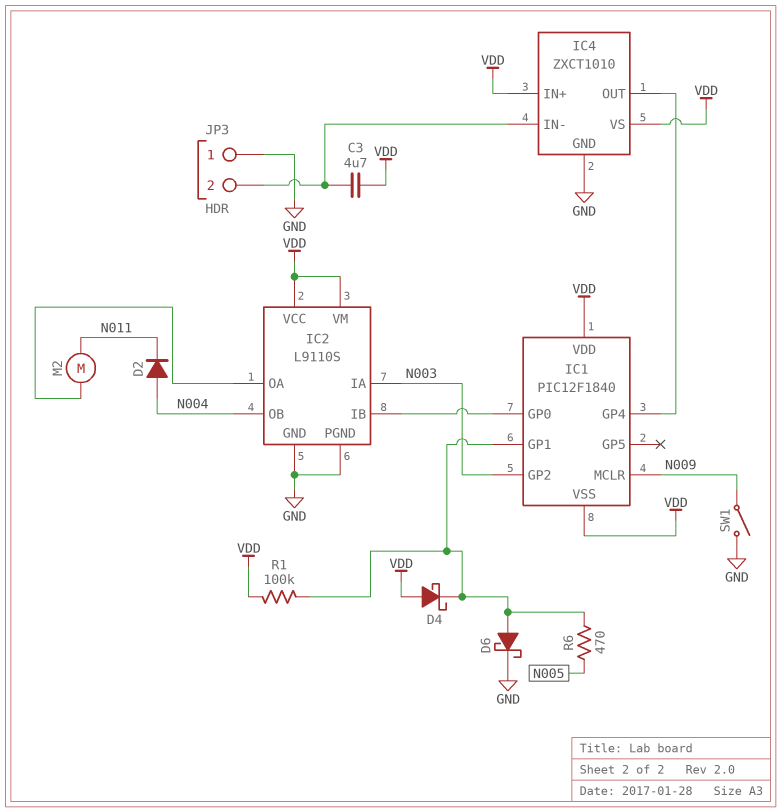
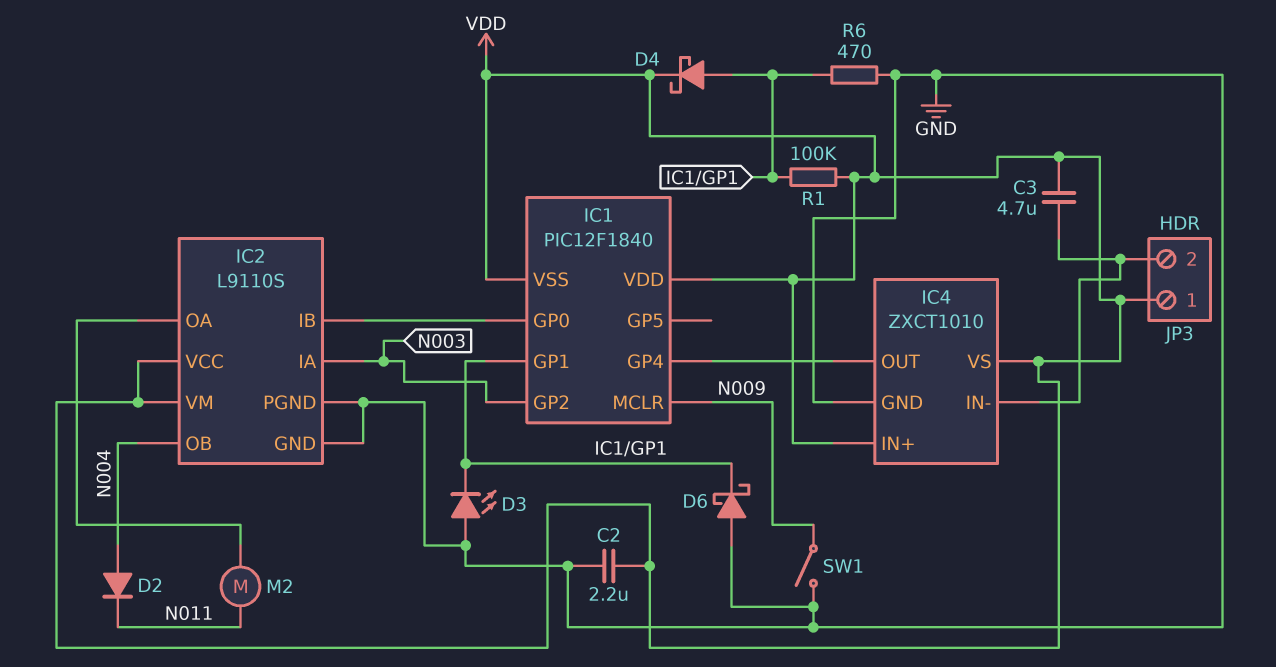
C2: none -> 2.2uF (GND, VDD)
D3: none -> LED (A GND, K IC1/GP1)
D4: schottky (A VDD, K IC1/GP1) -> schottky (A IC1/GP1, K VDD)
D6: schottky (A IC1/GP1, K GND) -> schottky (A GND, K IC1/GP1)
JP3 pin 1: GND -> VDD
R6: 470 (IC1/GP1, N005) -> 470 (GND, IC1/GP1)

